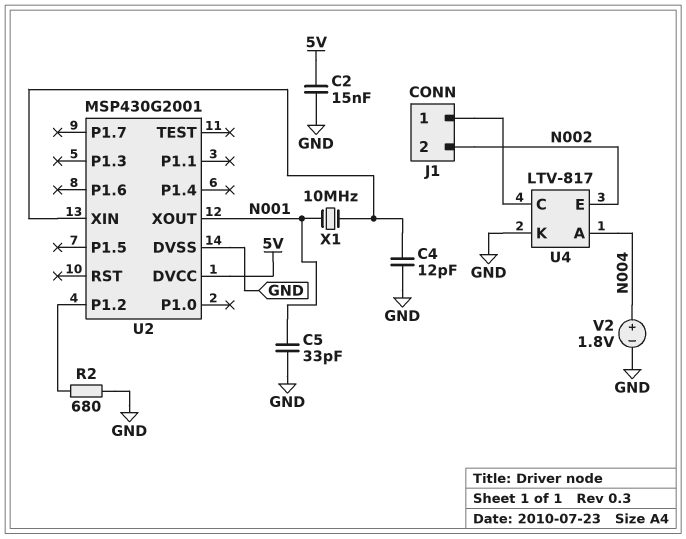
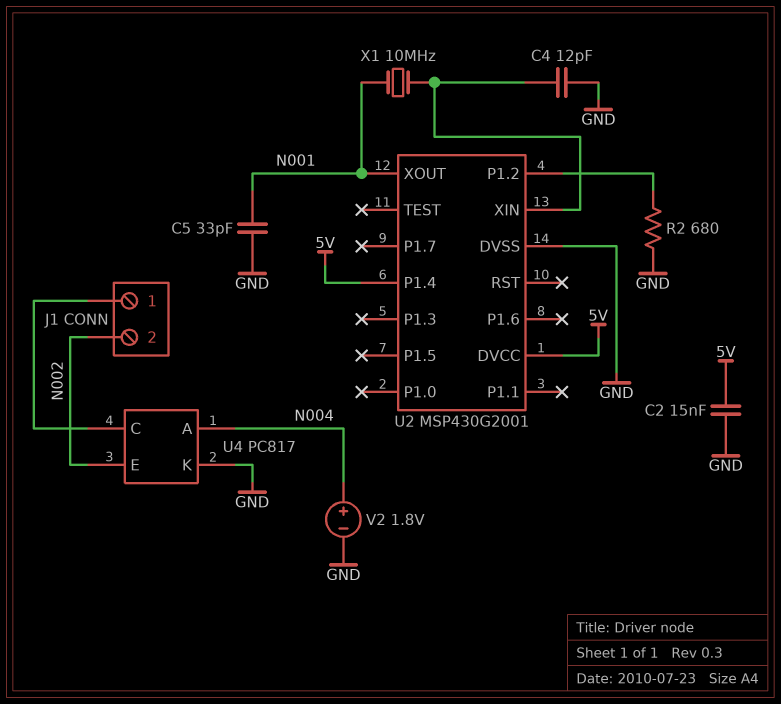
U2 pin P1.4: none -> 5V
U4: LTV-817 -> PC817

